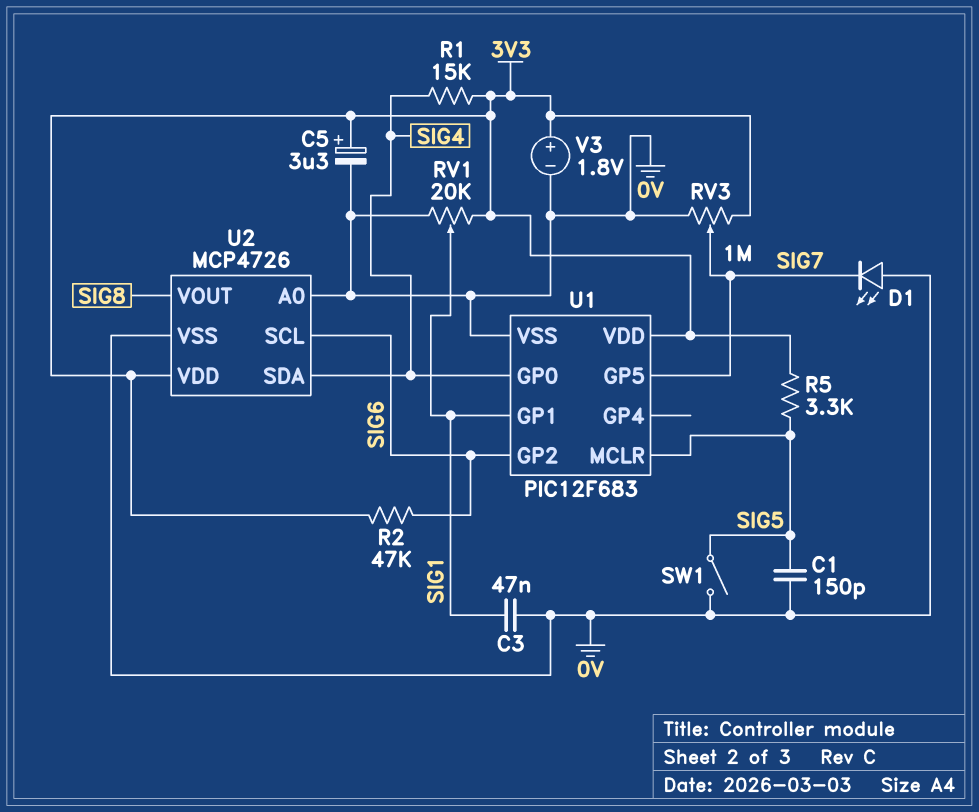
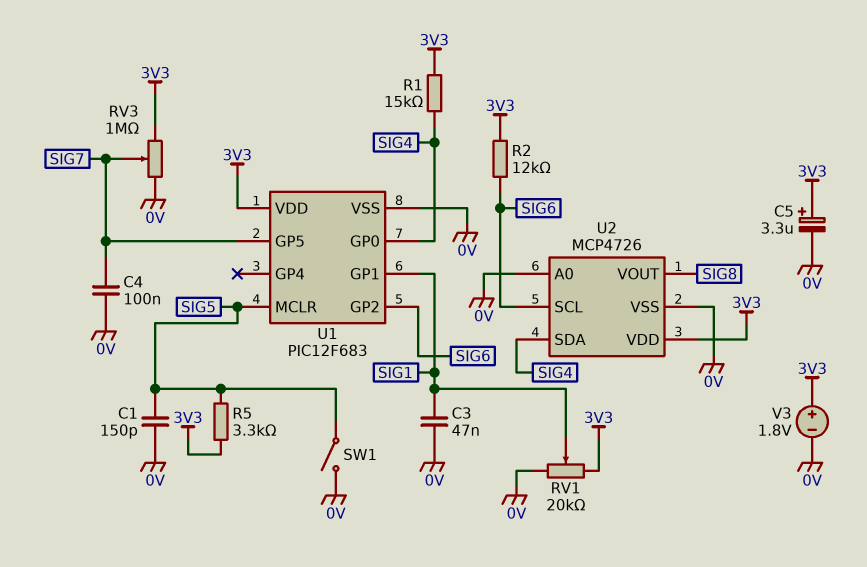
C4: none -> 100nF (0V, SIG7)
D1: LED (A 0V, K SIG7) -> none
R2: 47k (3V3, SIG6) -> 12k (3V3, SIG6)

